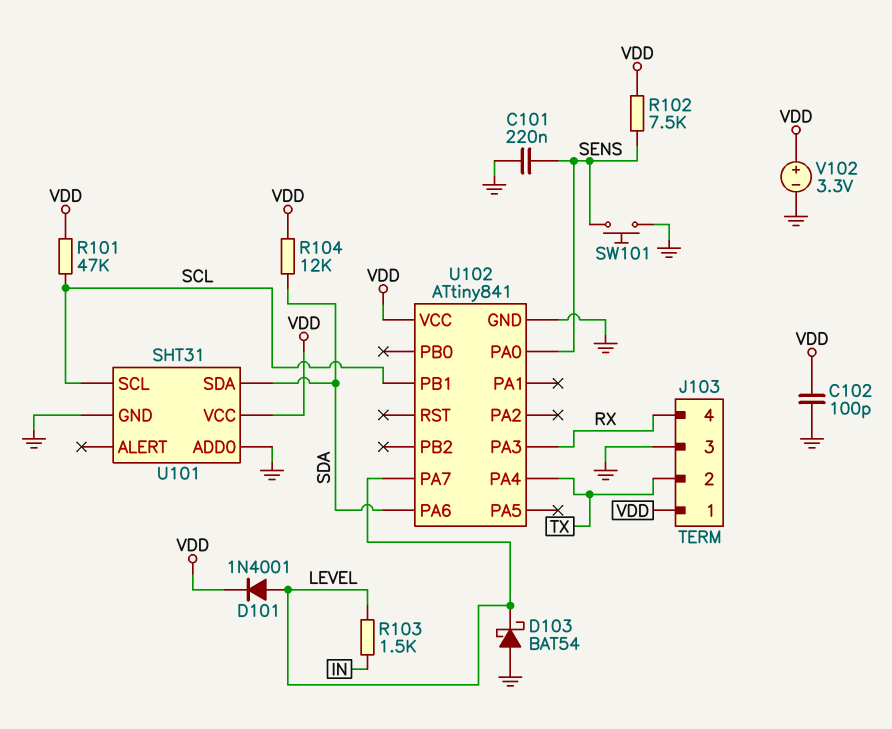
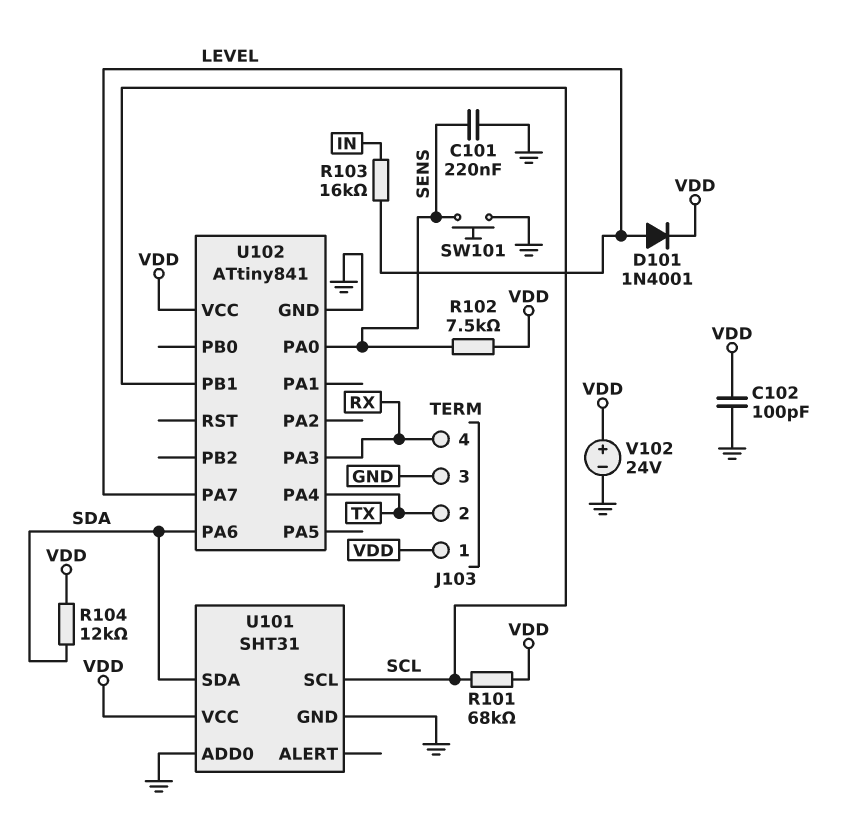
D103: schottky BAT54 (A GND, K LEVEL) -> none
R101: 47k (SCL, VDD) -> 68k (SCL, VDD)
R103: 1.5k (IN, LEVEL) -> 16k (IN, LEVEL)
V102: 3.3V (plus VDD, minus GND) -> 24V (plus VDD, minus GND)

